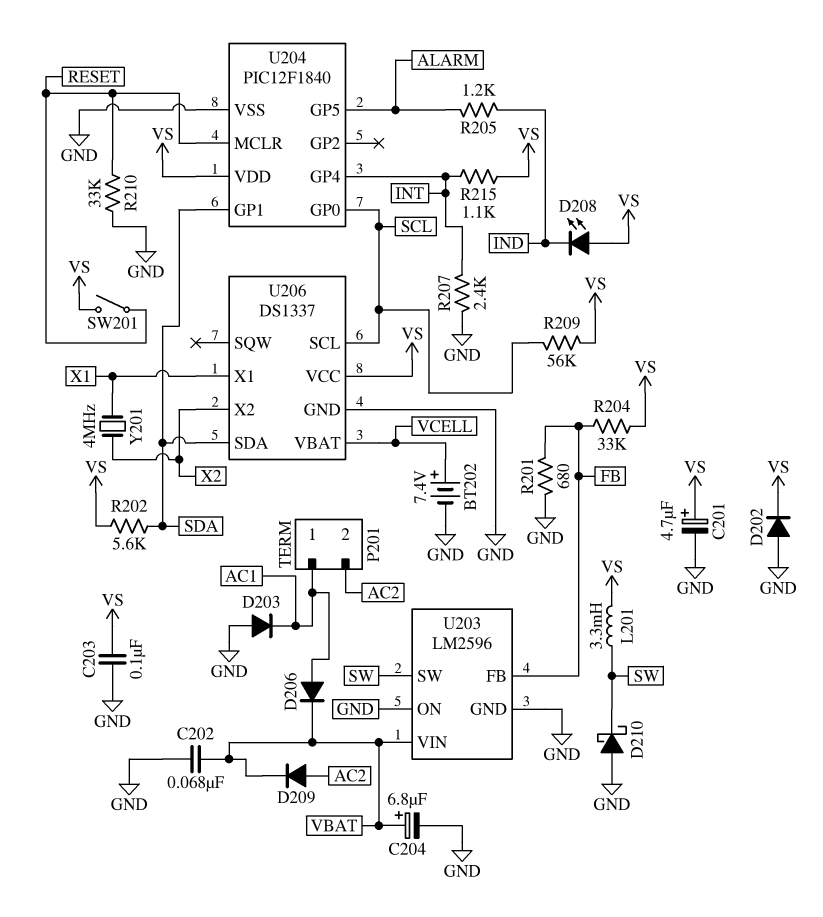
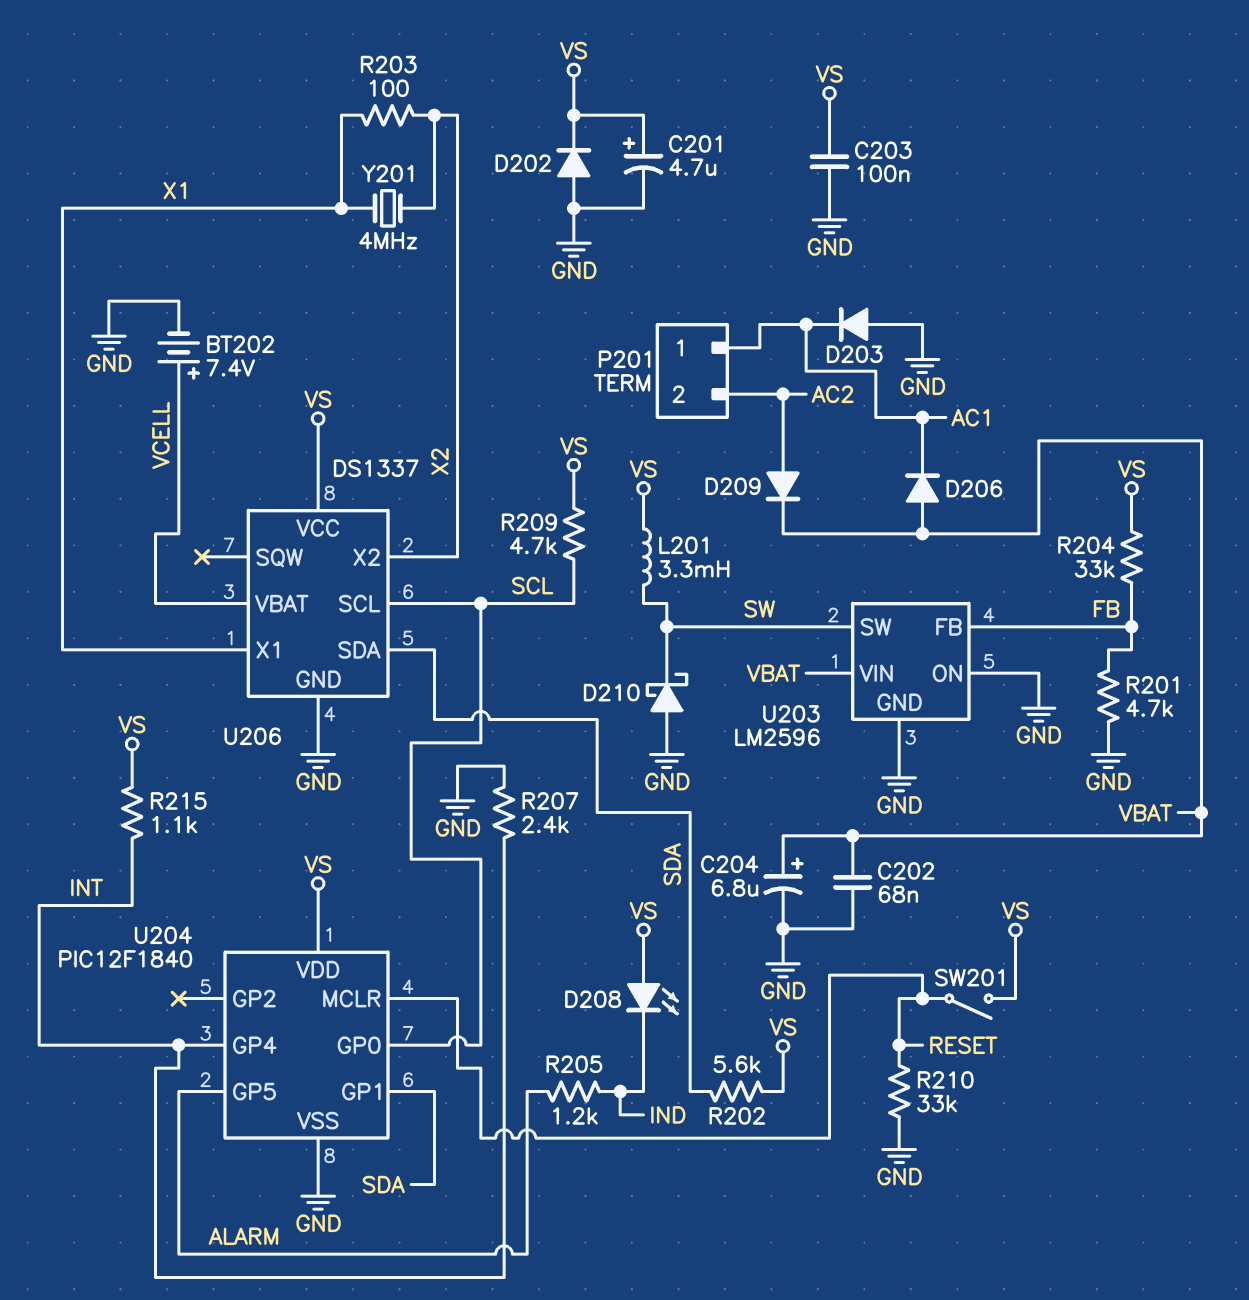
D206: diode (A AC1, K VBAT) -> diode (A VBAT, K AC1)
R201: 680 (FB, GND) -> 4.7k (FB, GND)
R203: none -> 100 (X1, X2)
R209: 56k (SCL, VS) -> 4.7k (SCL, VS)

